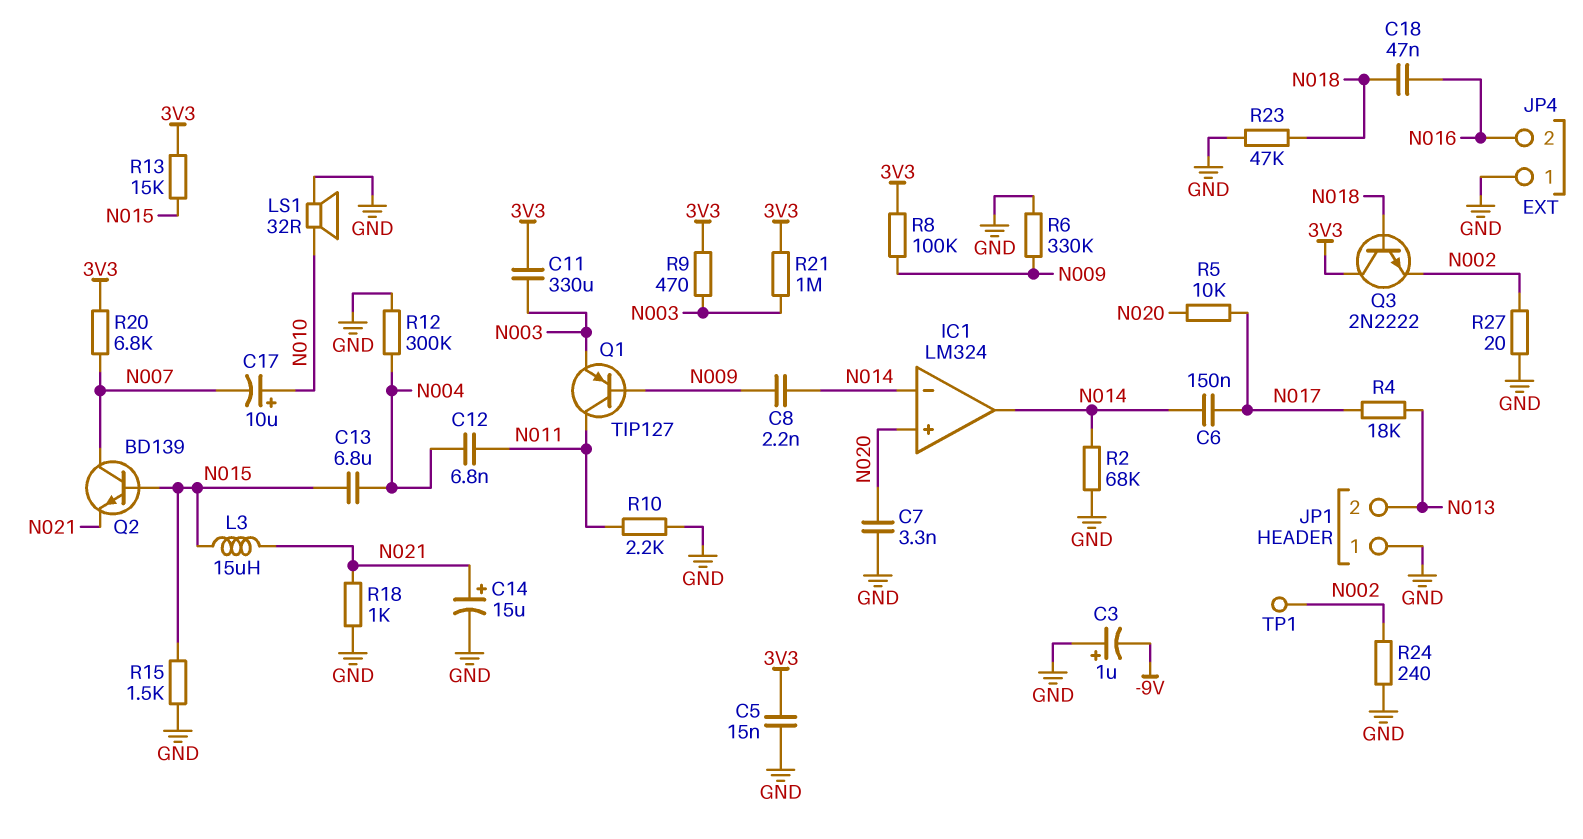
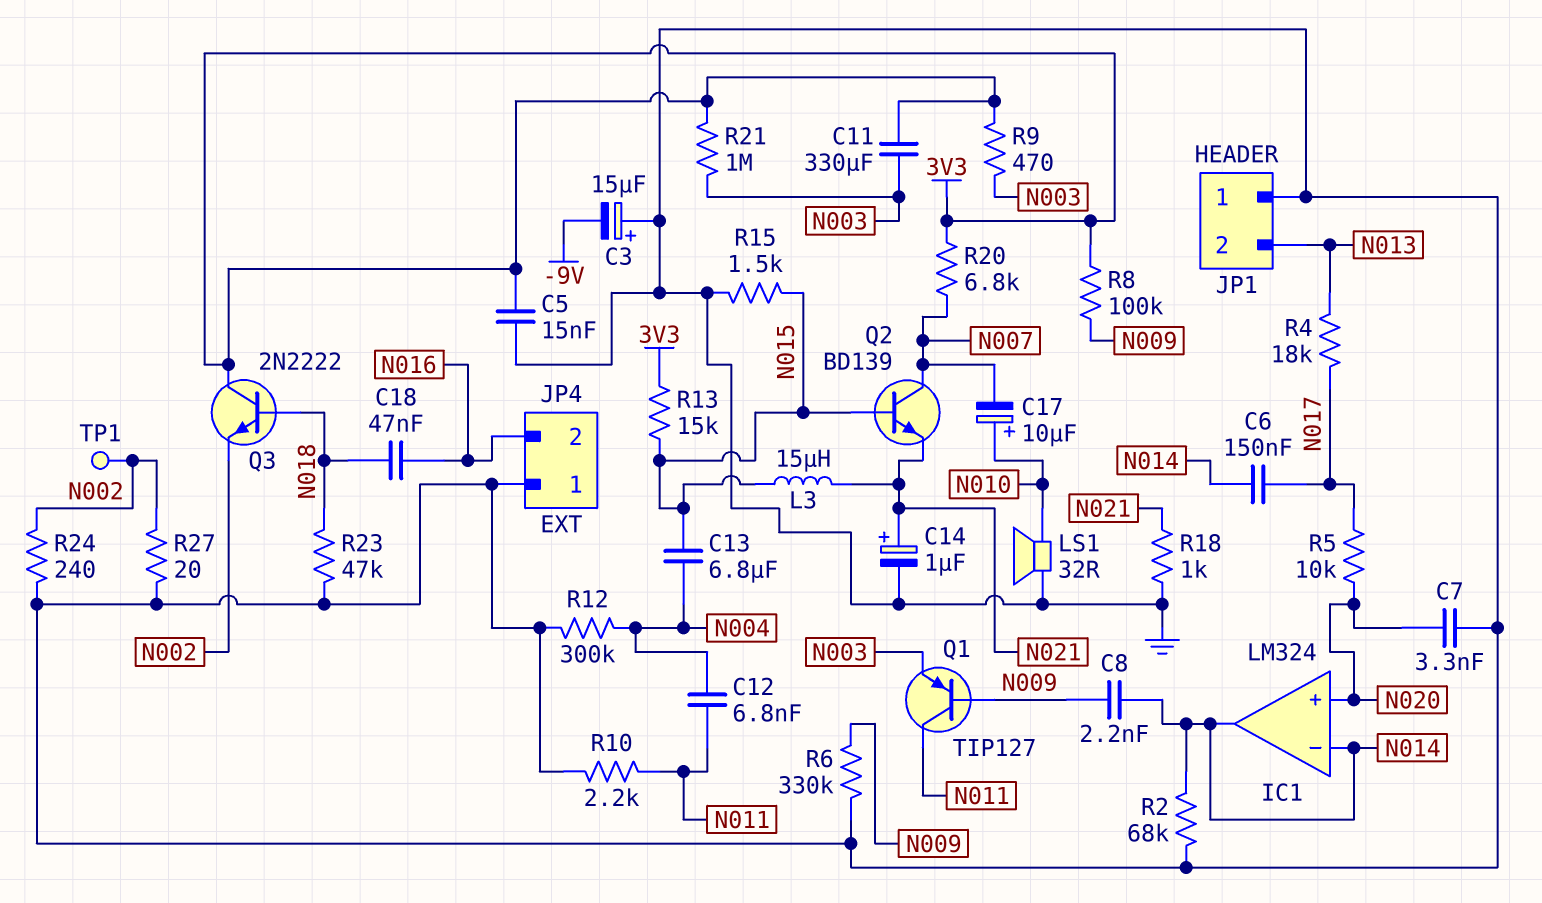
C3: 1uF (plus GND, minus -9V) -> 15uF (plus GND, minus -9V)
C14: 15uF (plus N021, minus GND) -> 1uF (plus N021, minus GND)

